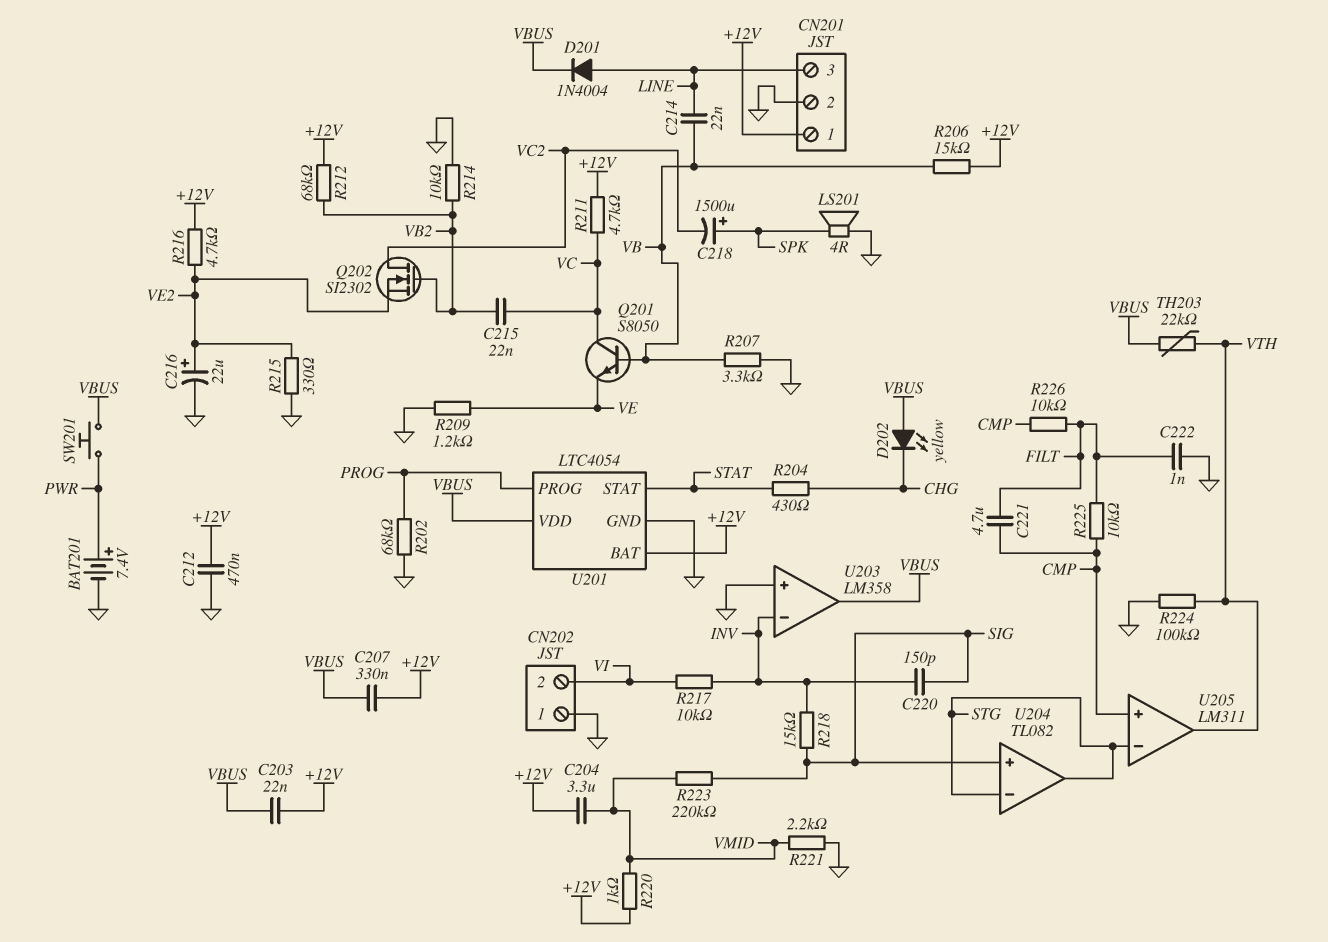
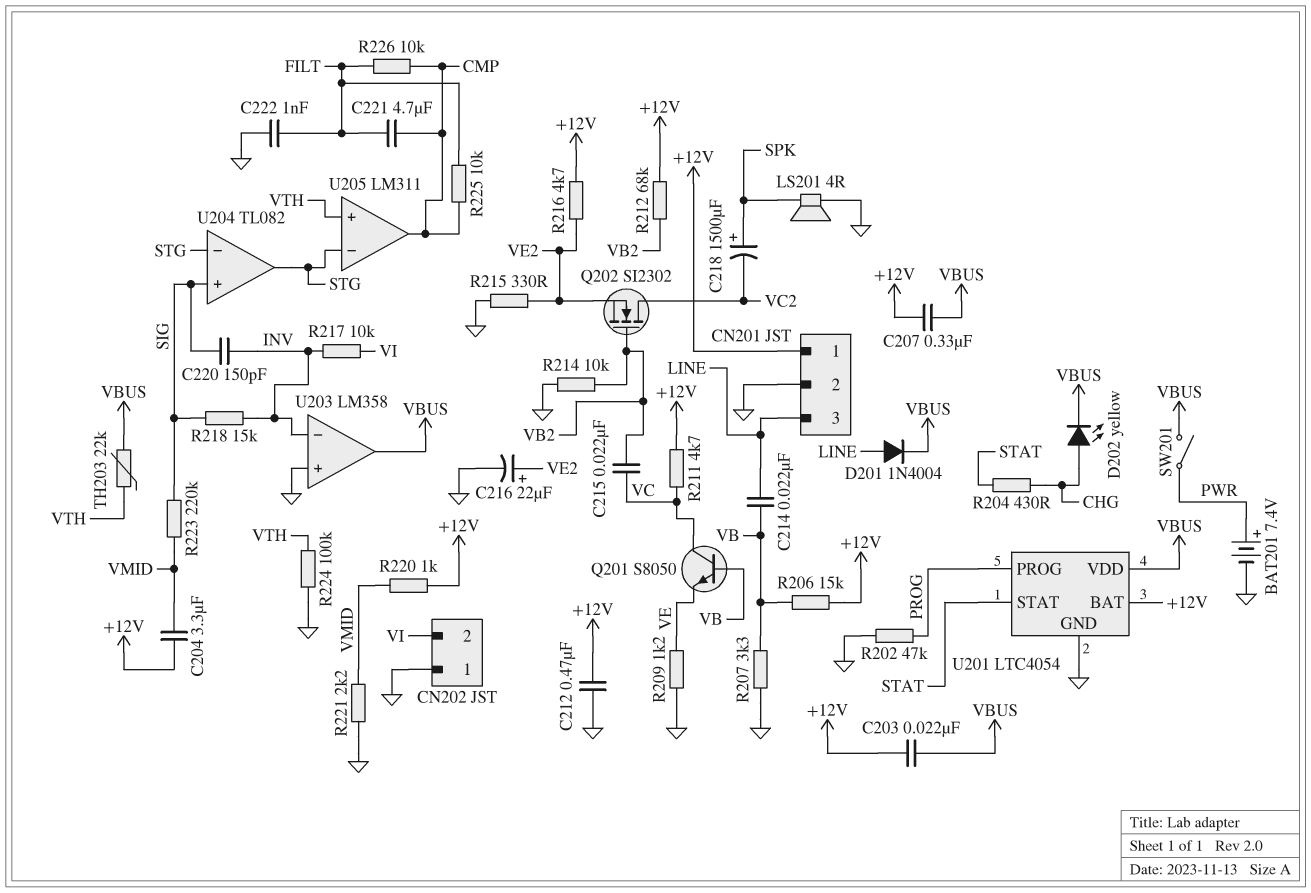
D202: LED yellow (A VBUS, K CHG) -> LED yellow (A CHG, K VBUS)
R202: 68k (GND, PROG) -> 47k (GND, PROG)
SW201: button (PWR, VBUS) -> switch (PWR, VBUS)
U205 pin in+: CMP -> VTH
U205 pin out: VTH -> CMP

